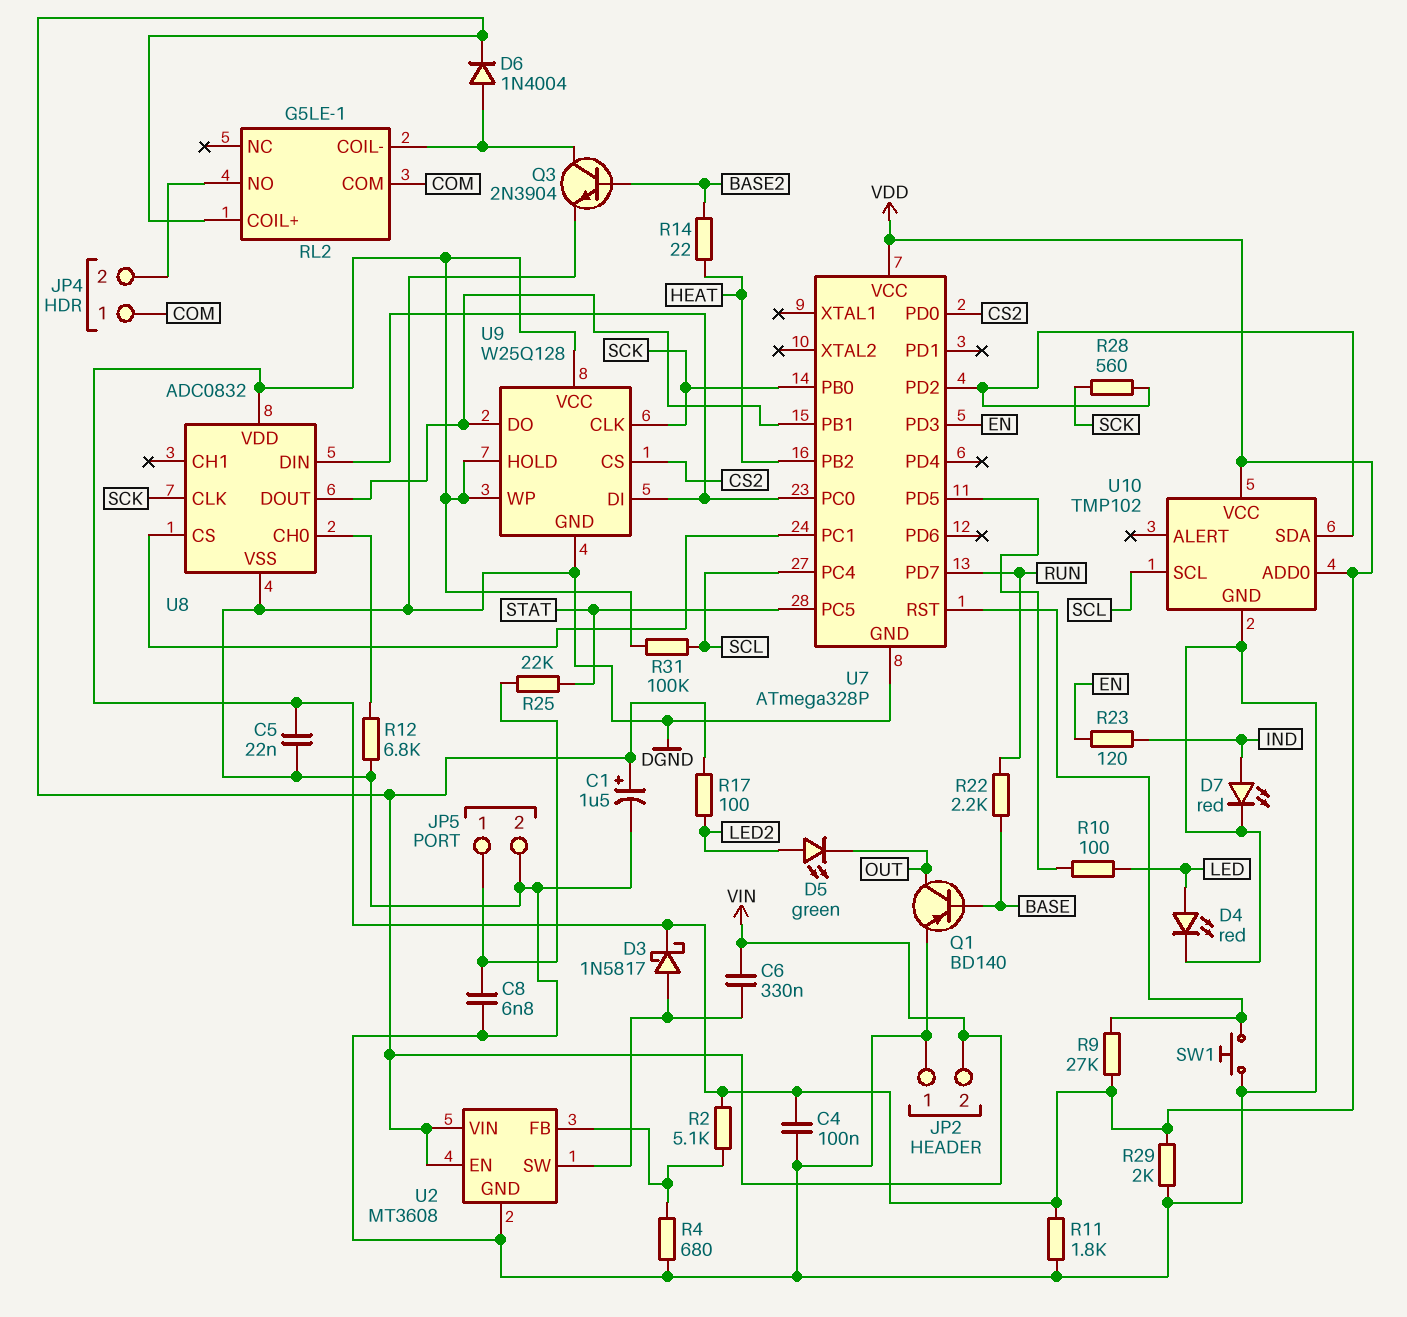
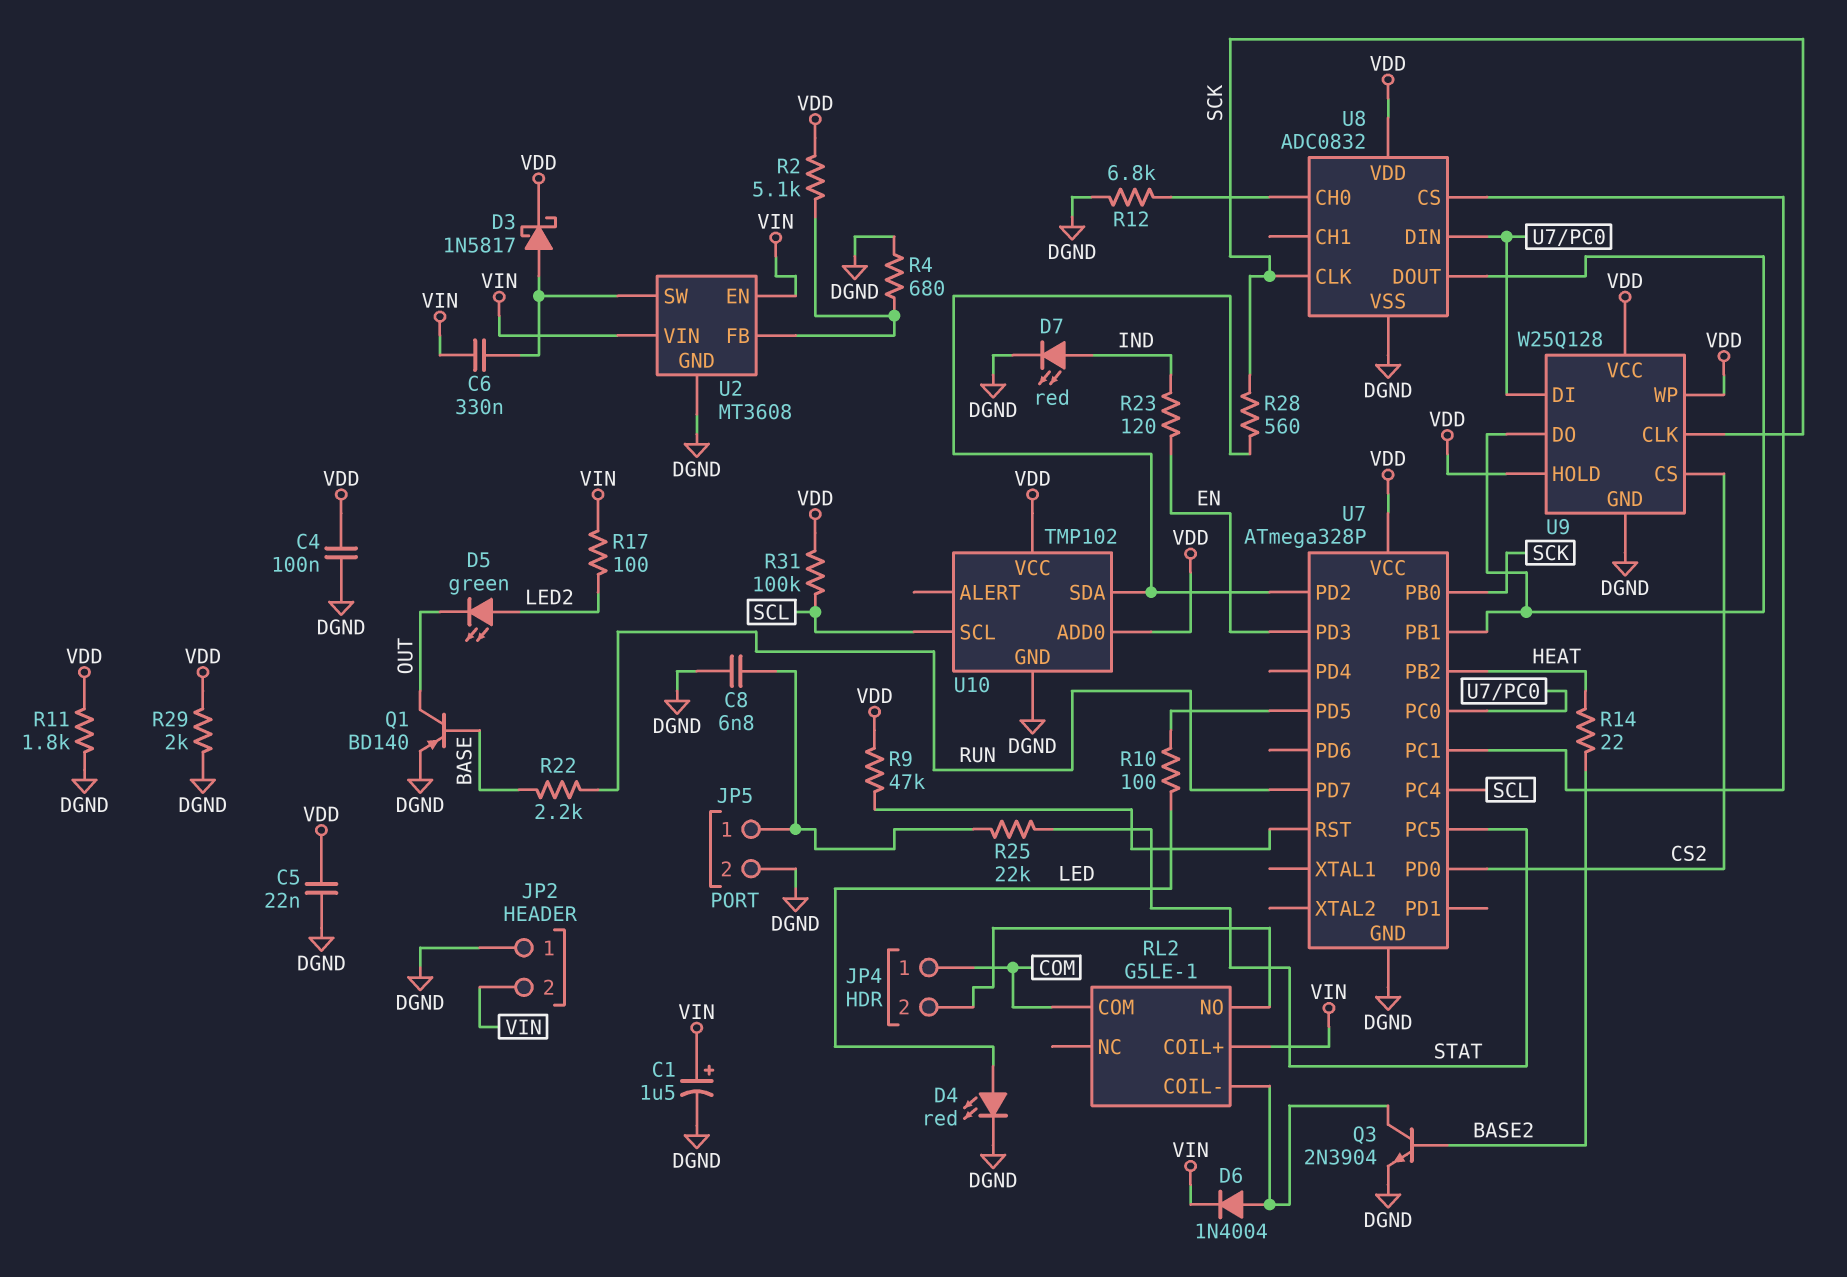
R9: 27k (U7/RST, VDD) -> 47k (U7/RST, VDD)
SW1: button (DGND, U7/RST) -> none

